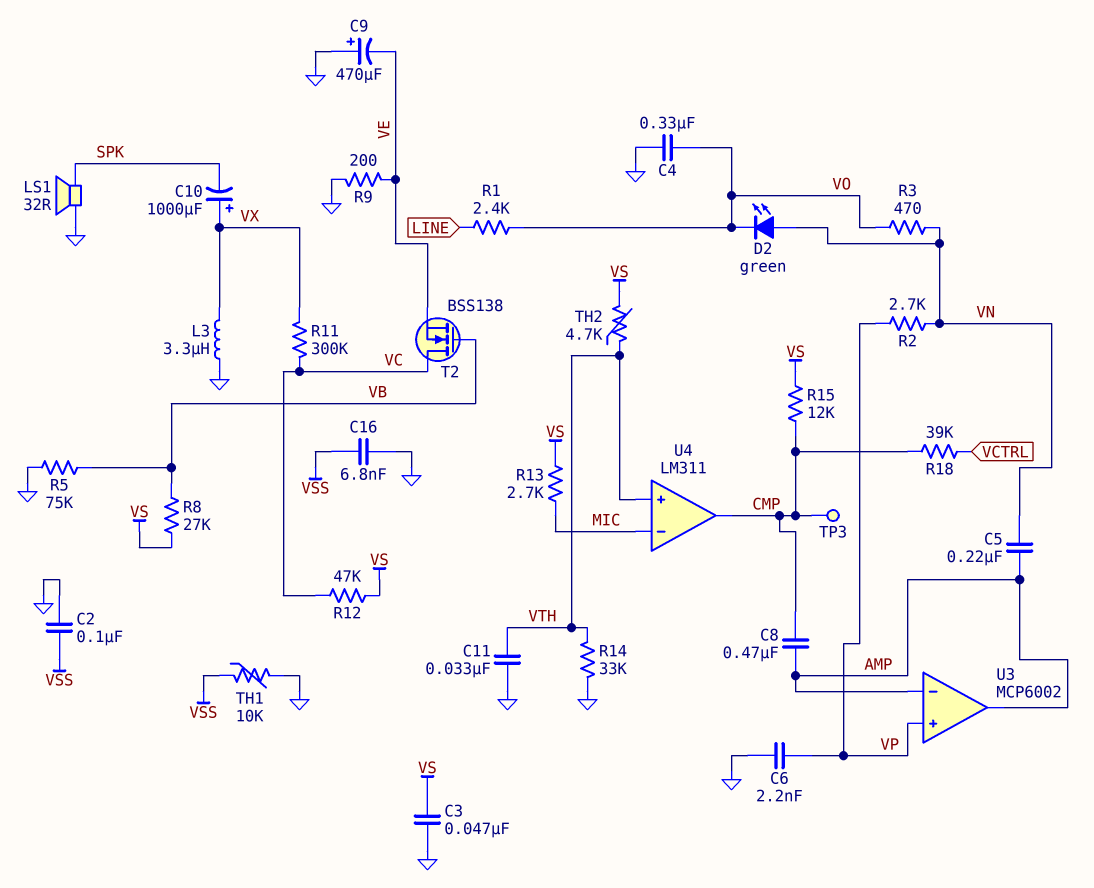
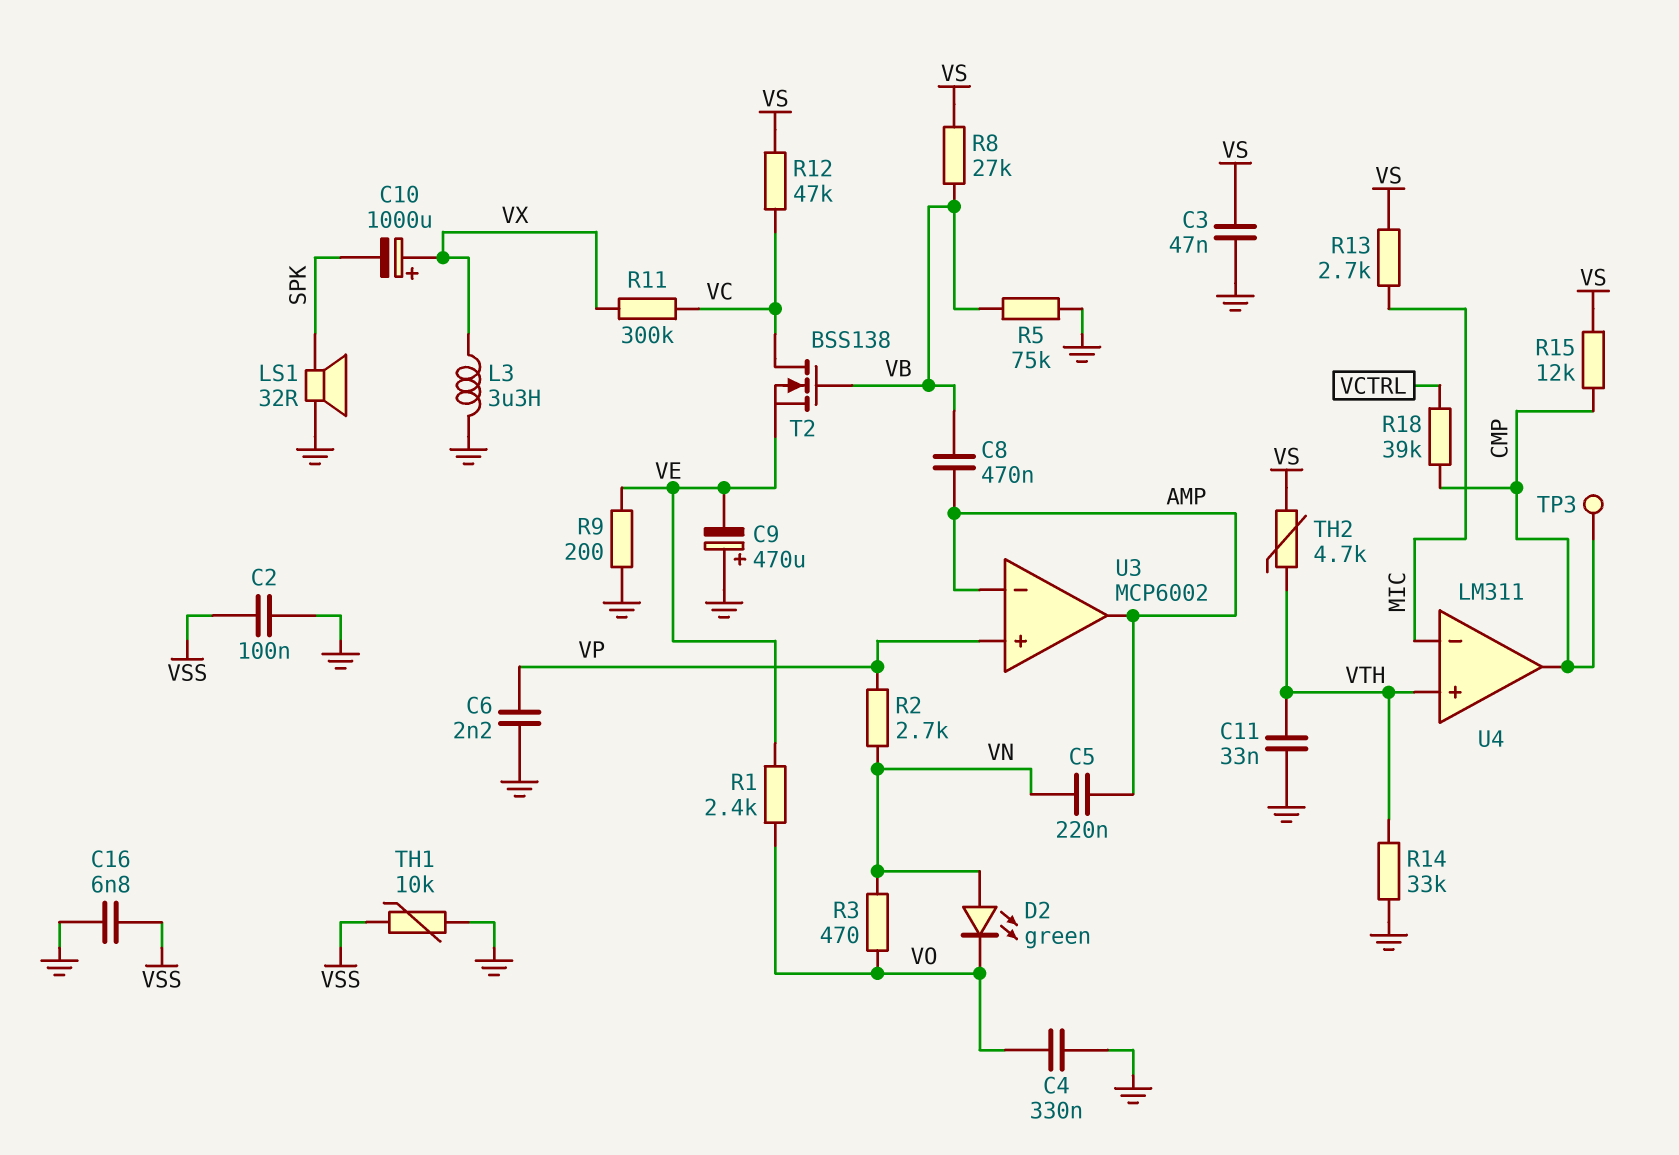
C8: 470nF (AMP, CMP) -> 470nF (AMP, VB)
R1: 2.4k (LINE, VO) -> 2.4k (VE, VO)

